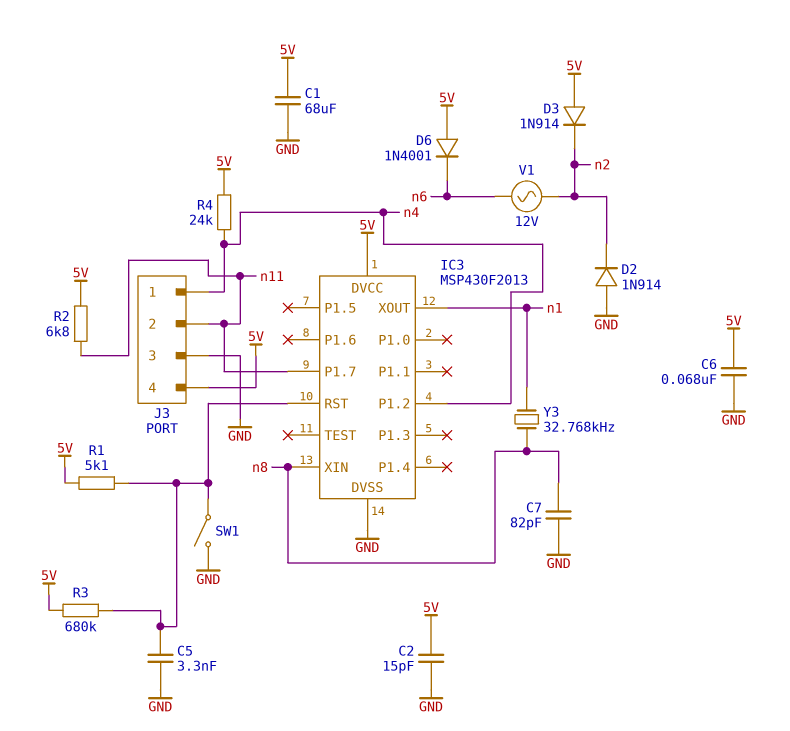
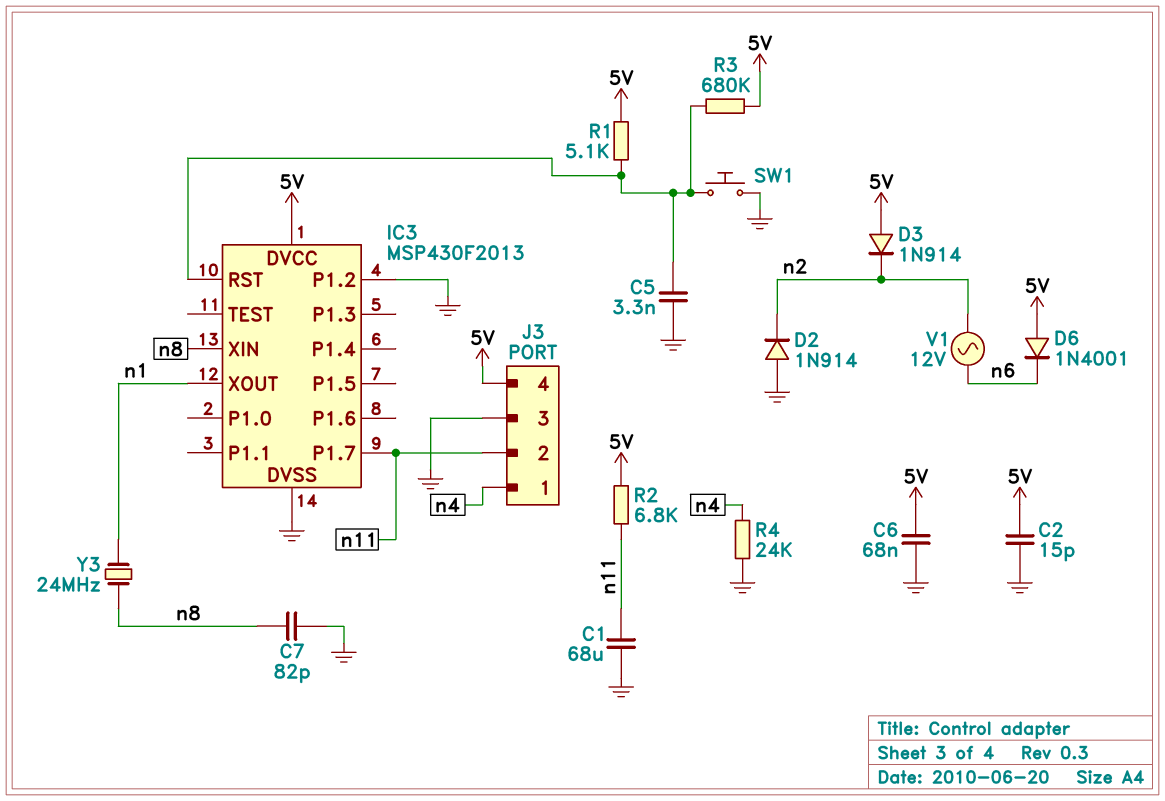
C1: 68uF (5V, GND) -> 68uF (GND, n11)
IC3 pin P1.2: n4 -> GND
R4: 24k (5V, n4) -> 24k (GND, n4)
SW1: switch (GND, IC3/RST) -> button (GND, IC3/RST)
Y3: 32.768kHz (n1, n8) -> 24MHz (n1, n8)

